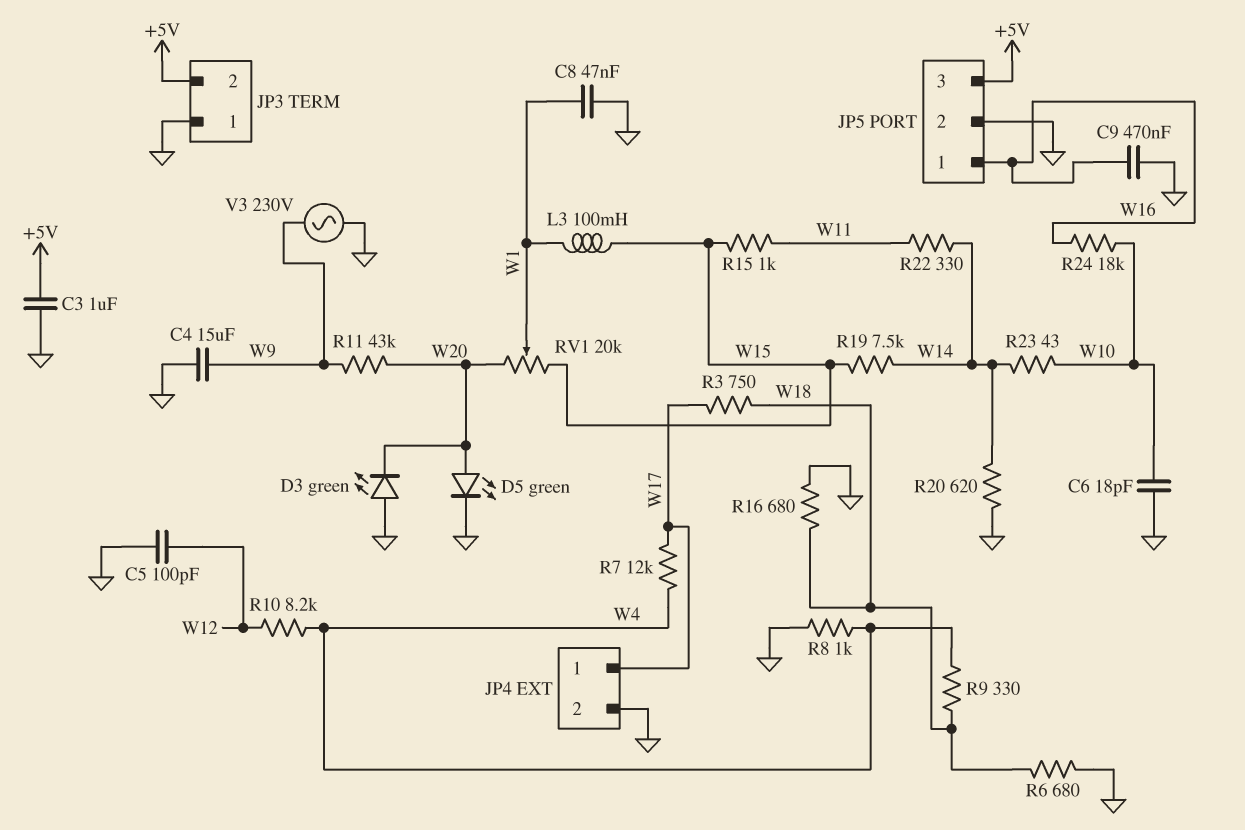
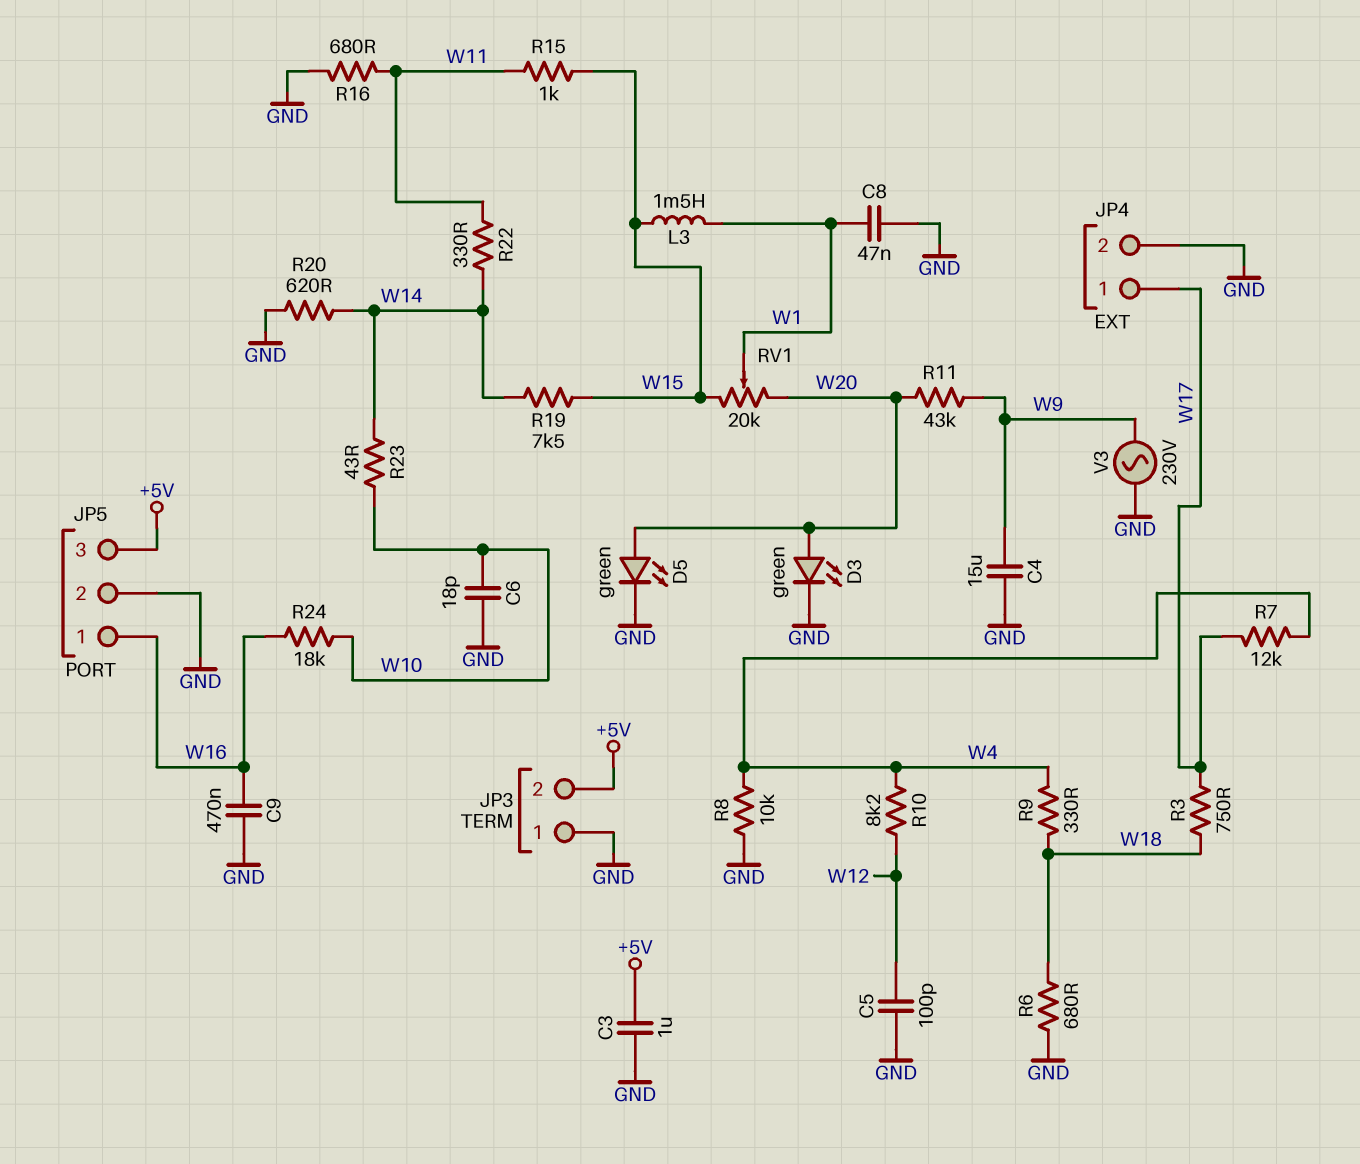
D3: LED green (A GND, K W20) -> LED green (A W20, K GND)
L3: 100mH (W1, W15) -> 1.5mH (W1, W15)
R8: 1k (GND, W4) -> 10k (GND, W4)
R16: 680 (GND, W18) -> 680 (GND, W11)

